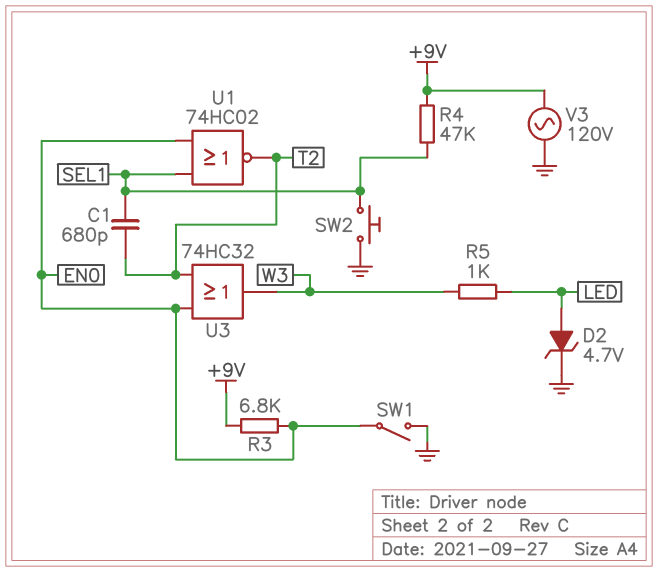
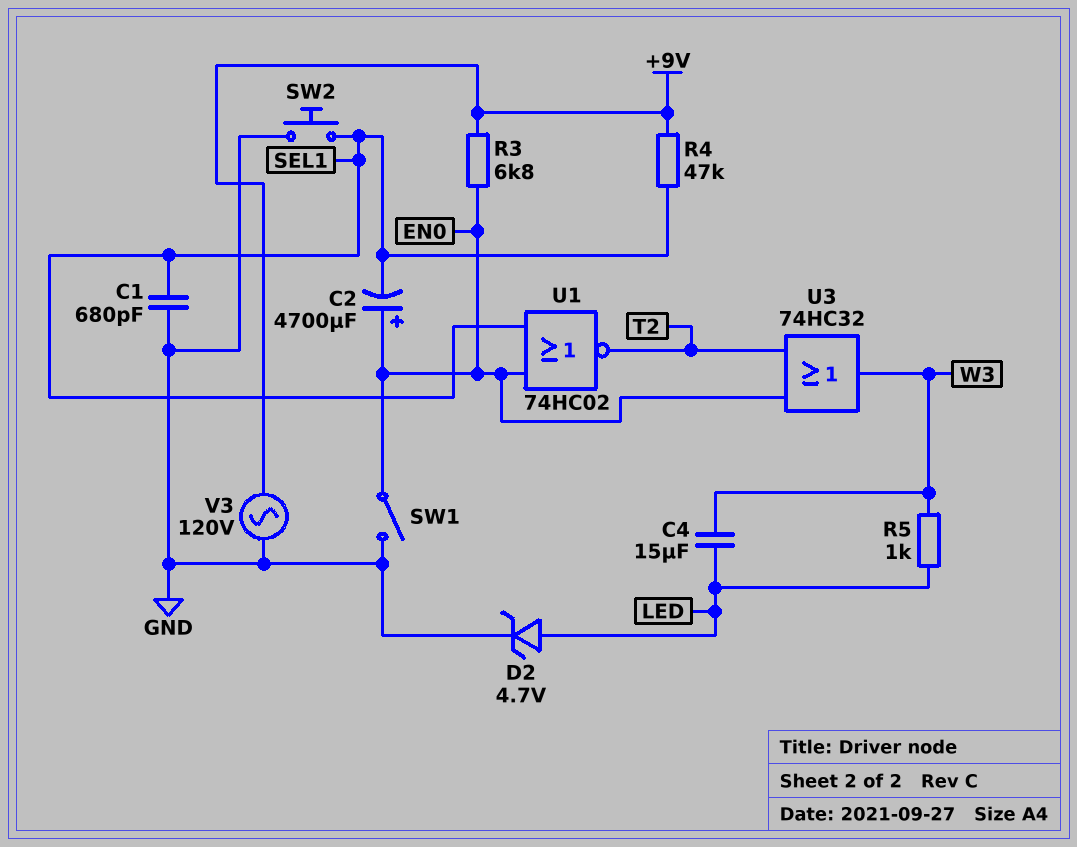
C1: 680pF (SEL1, T2) -> 680pF (GND, SEL1)
C2: none -> 4700uF (plus EN0, minus SEL1)
C4: none -> 15uF (LED, W3)

